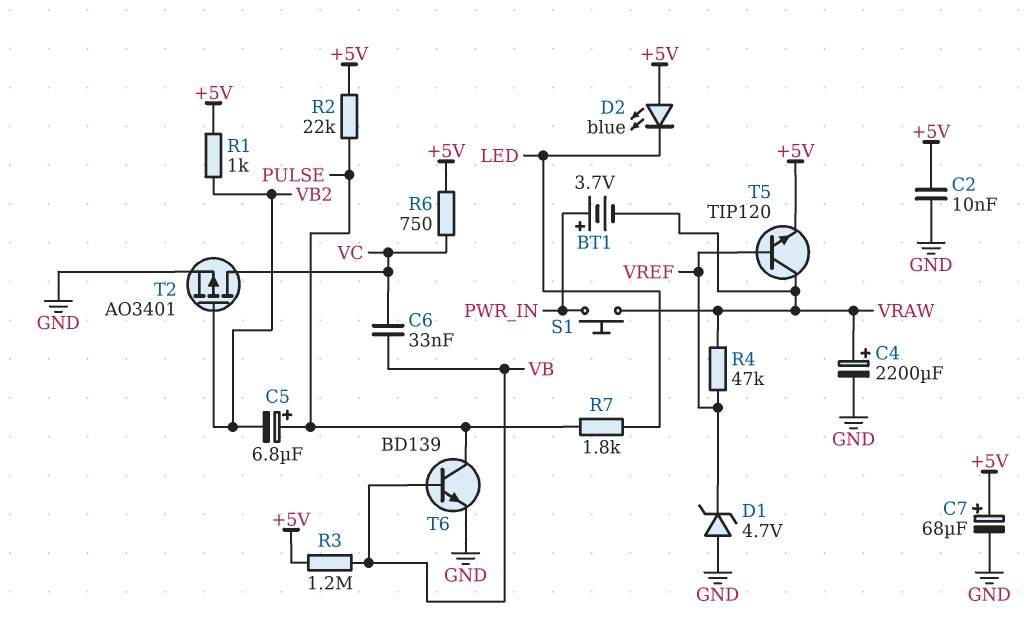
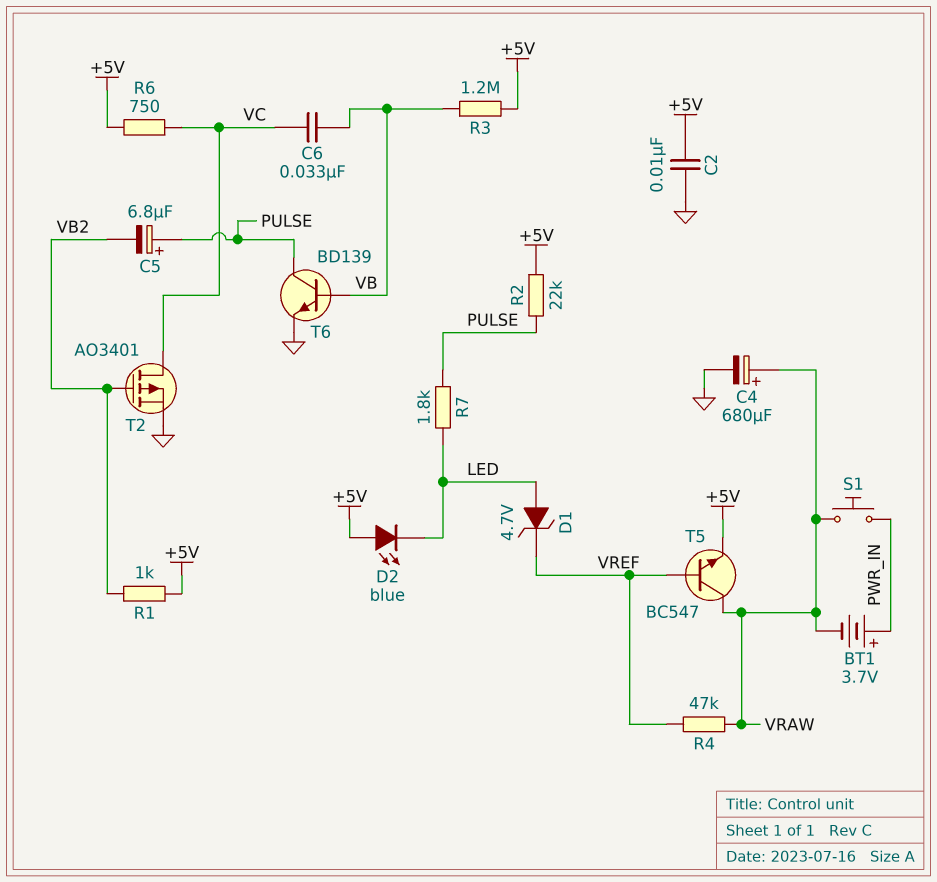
C4: 2200uF (plus VRAW, minus GND) -> 680uF (plus VRAW, minus GND)
C7: 68uF (plus +5V, minus GND) -> none
D1: zener 4.7V (A GND, K VREF) -> zener 4.7V (A LED, K VREF)
T5: NPN TIP120 (B VREF, C VRAW, E +5V) -> NPN BC547 (B VREF, C VRAW, E +5V)

